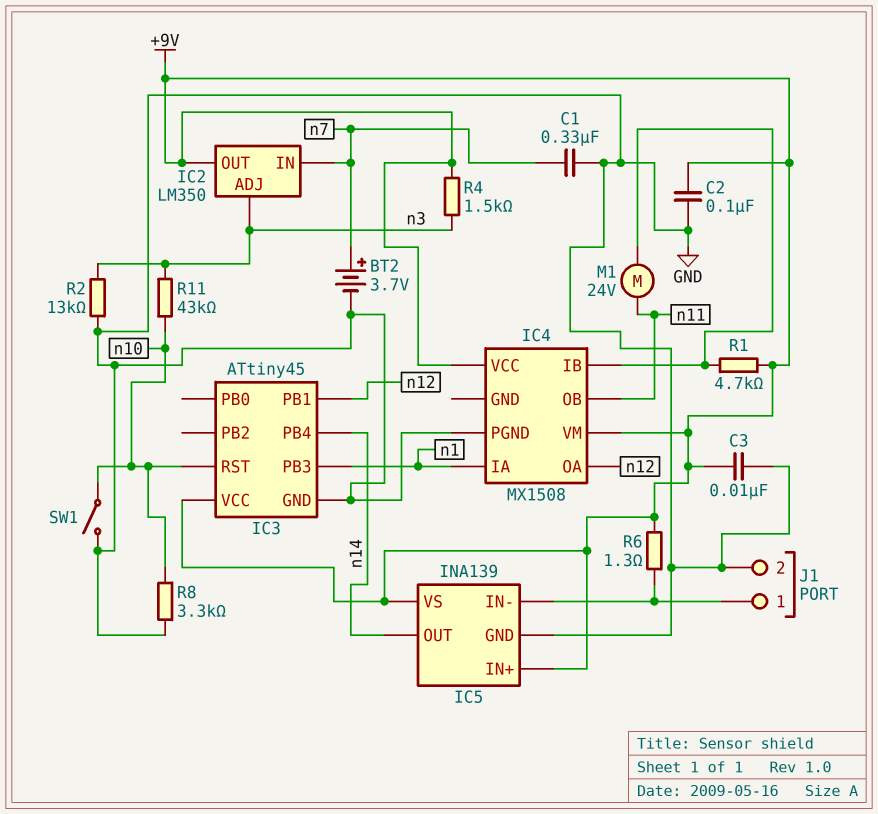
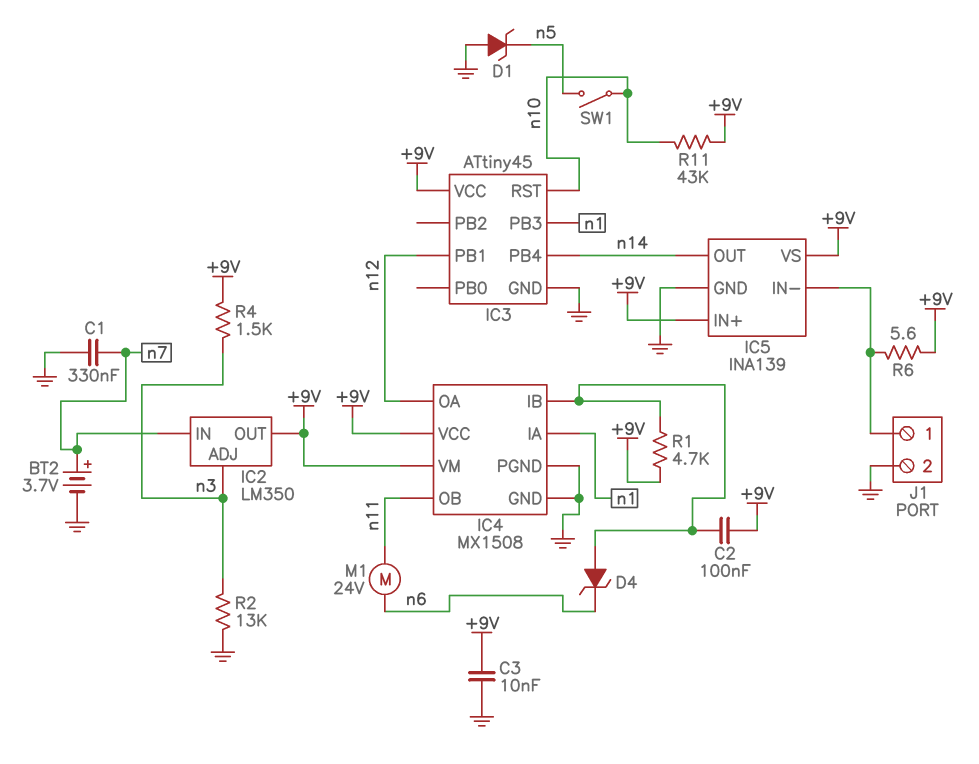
C2: 100nF (+9V, GND) -> 100nF (+9V, IC4/IB)
D1: none -> zener (A GND, K n5)
D4: none -> zener (A IC4/IB, K n6)
IC4 pin GND: none -> GND
M1: motor 24V (IC4/IB, n11) -> motor 24V (n6, n11)
R6: 1.3 (+9V, IC5/IN-) -> 5.6 (+9V, IC5/IN-)
R8: 3.3k (GND, n10) -> none
R11: 43k (n3, n10) -> 43k (+9V, n10)
SW1: switch (GND, n10) -> switch (n5, n10)

